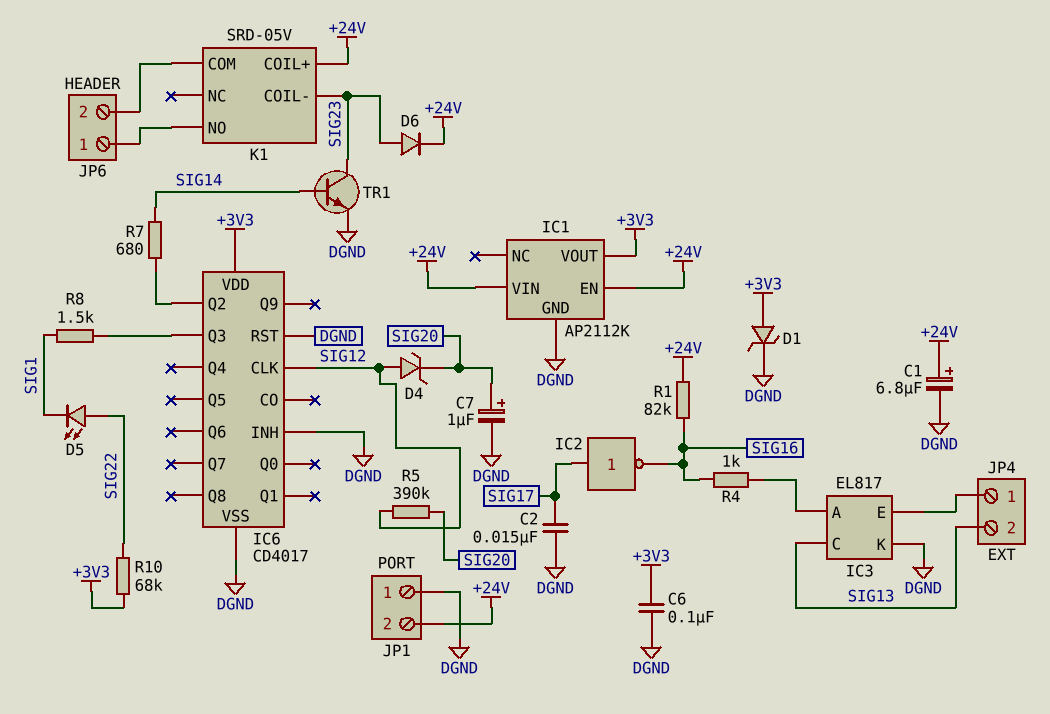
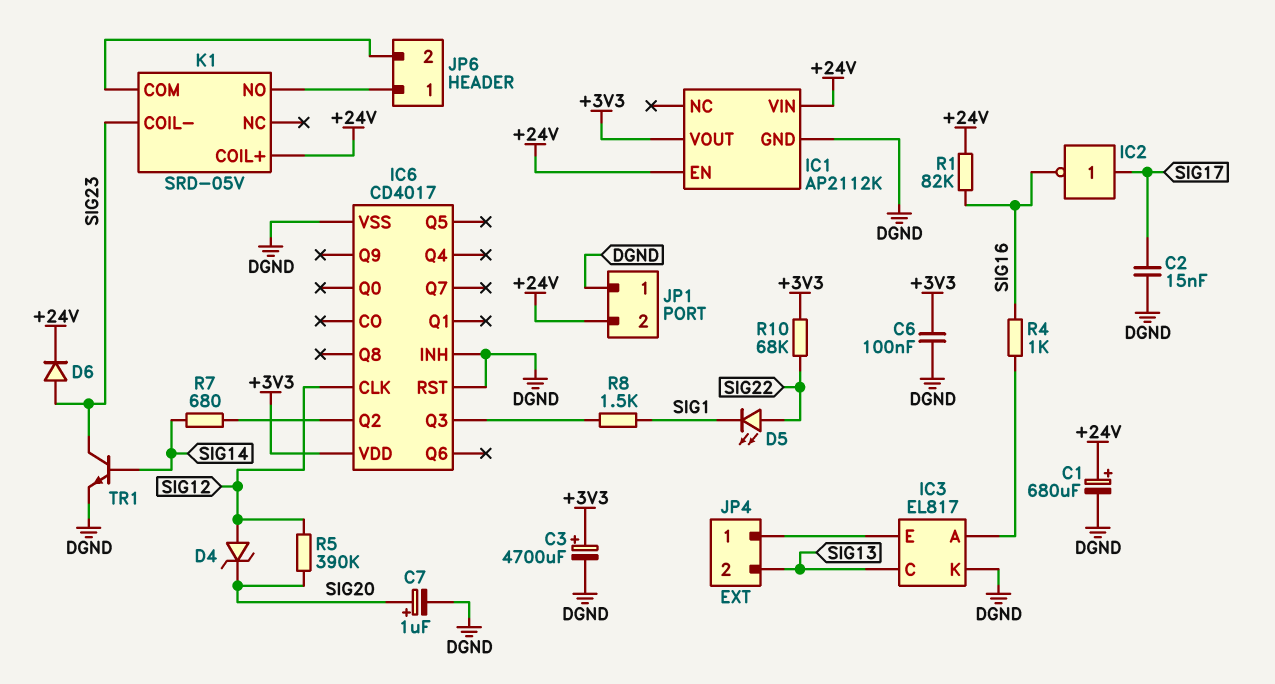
C1: 6.8uF (plus +24V, minus DGND) -> 680uF (plus +24V, minus DGND)
C3: none -> 4700uF (plus +3V3, minus DGND)
D1: zener (A +3V3, K DGND) -> none

